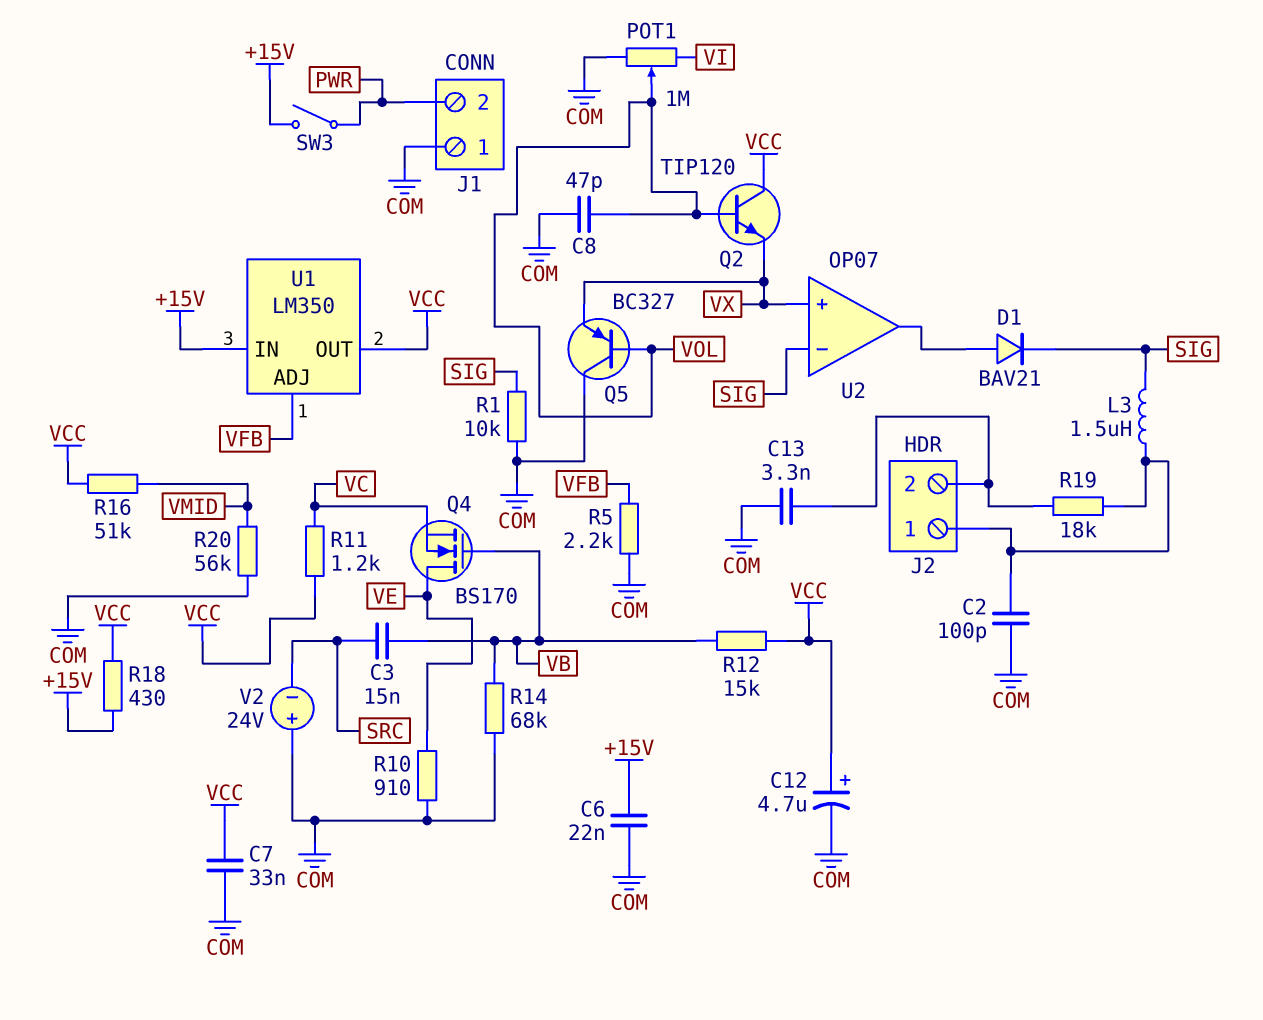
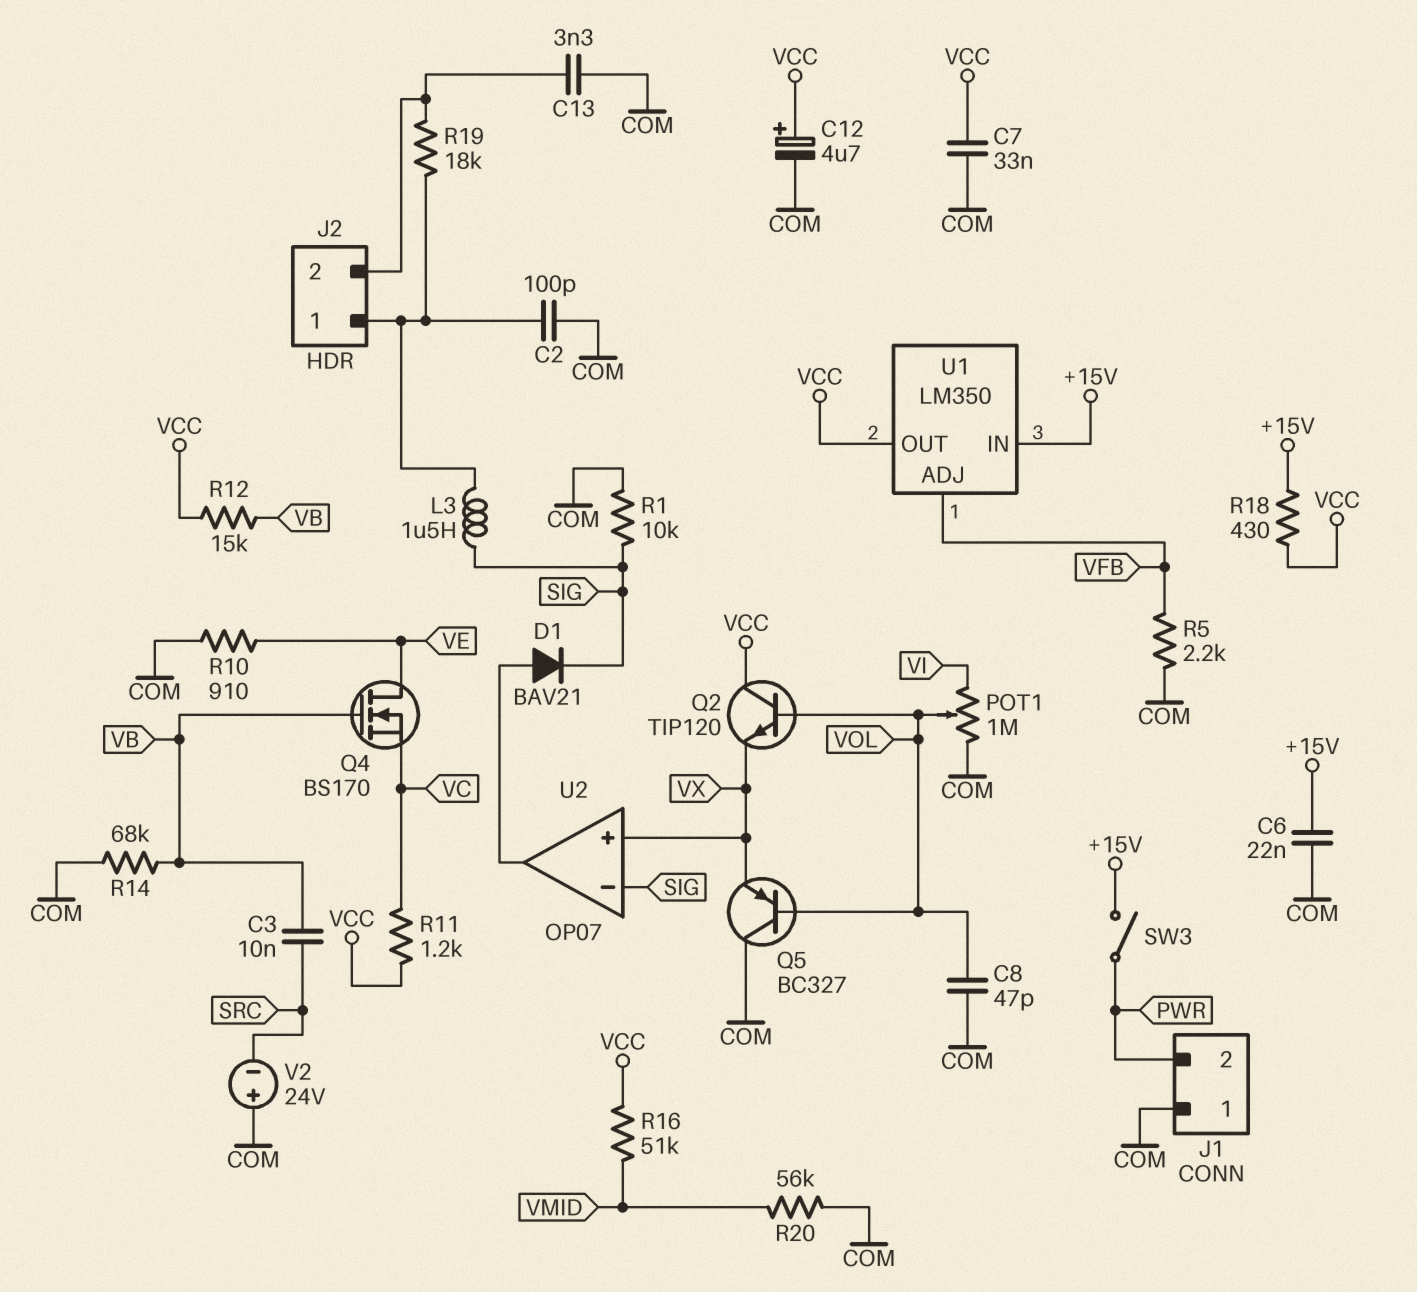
C3: 15nF (SRC, VB) -> 10nF (SRC, VB)

